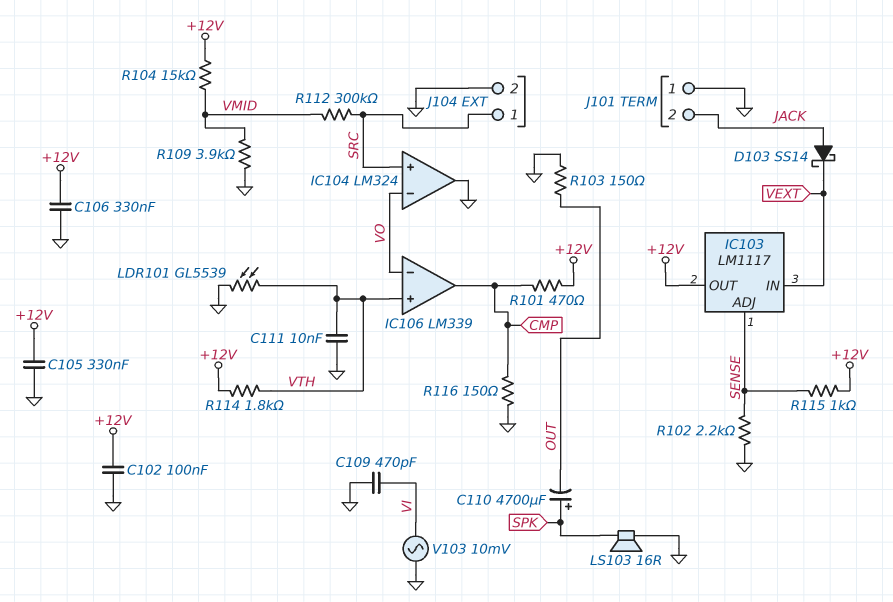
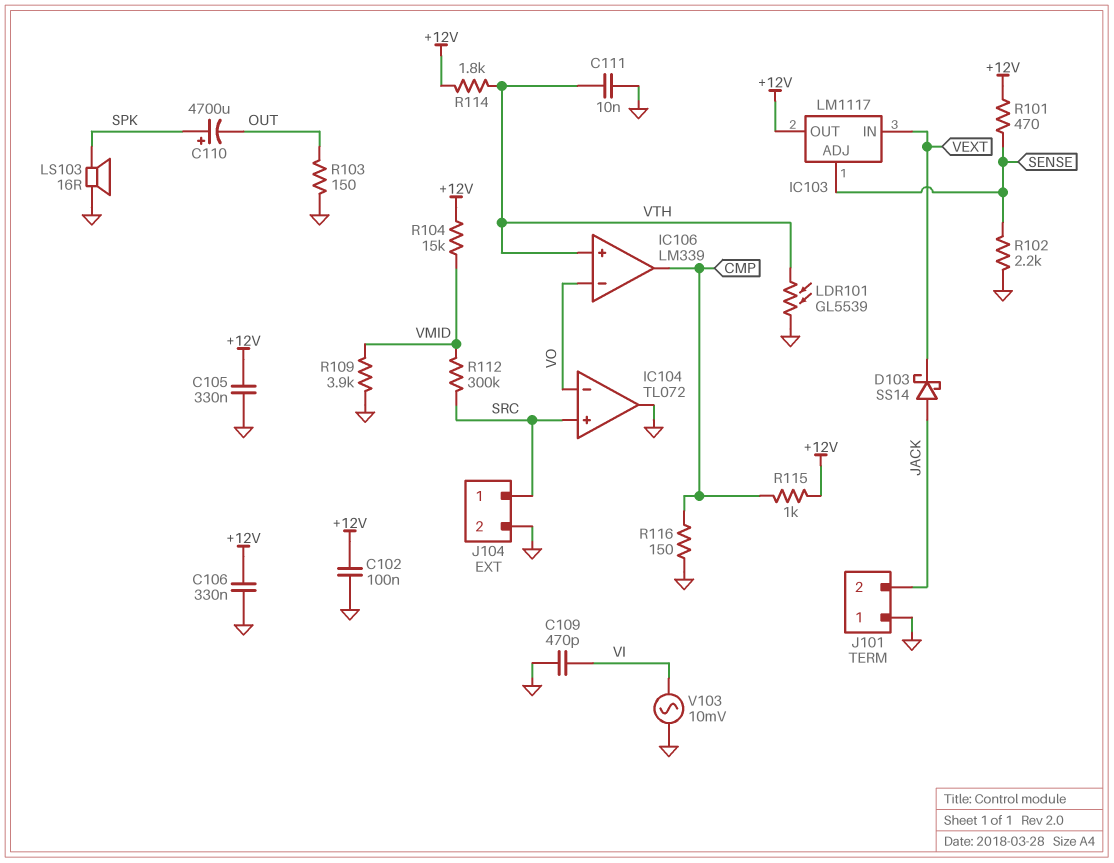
IC104: LM324 -> TL072
R101: 470 (+12V, CMP) -> 470 (+12V, SENSE)
R115: 1k (+12V, SENSE) -> 1k (+12V, CMP)

